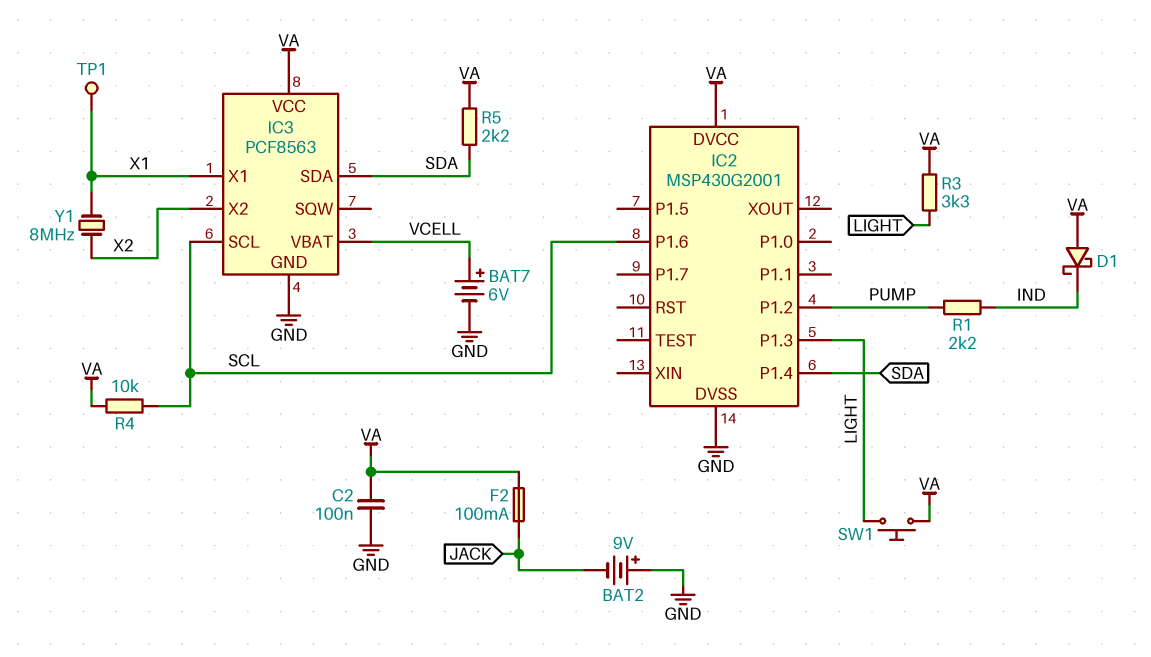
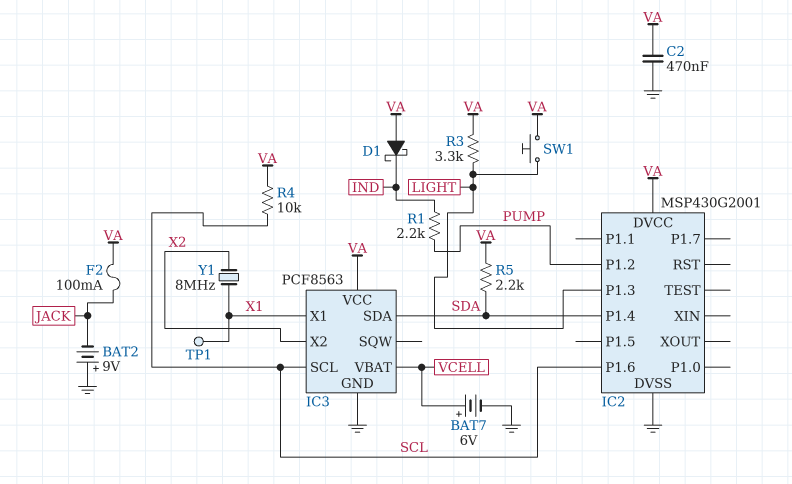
C2: 100nF (GND, VA) -> 470nF (GND, VA)

